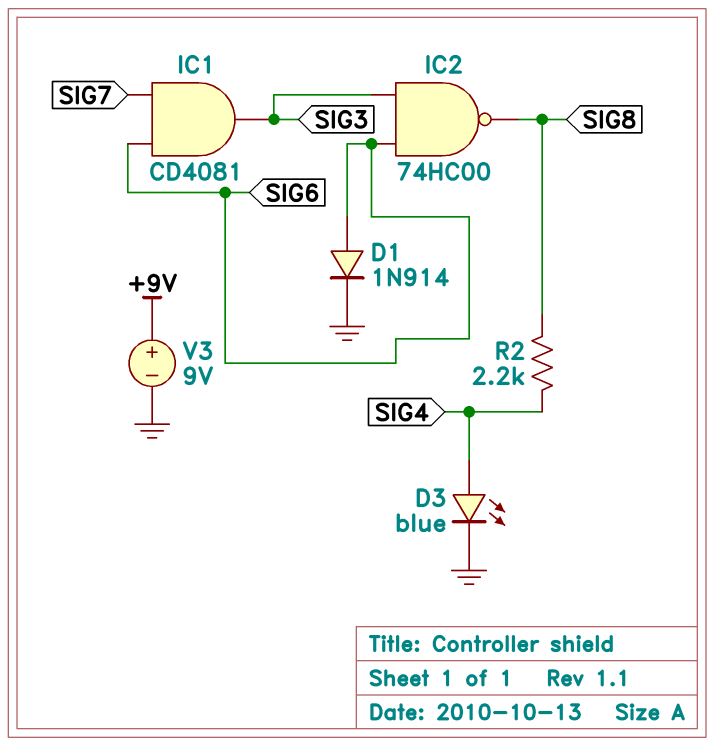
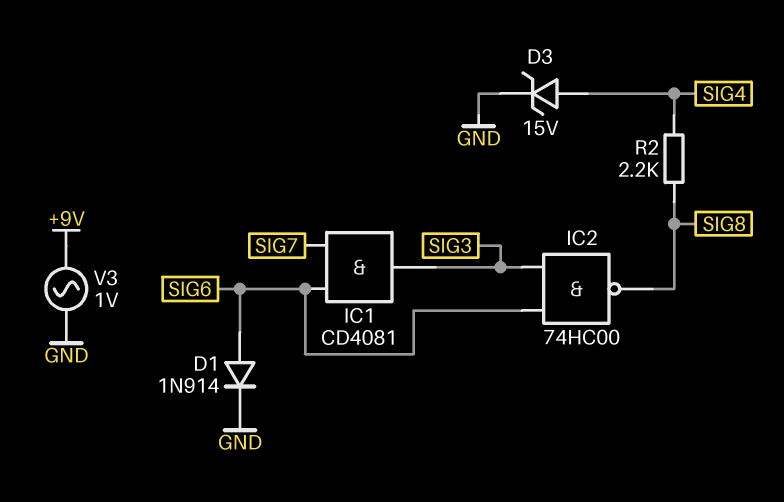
D3: LED blue (A SIG4, K GND) -> zener 15V (A SIG4, K GND)
V3: 9V (plus +9V, minus GND) -> AC 1V (+9V, GND)

